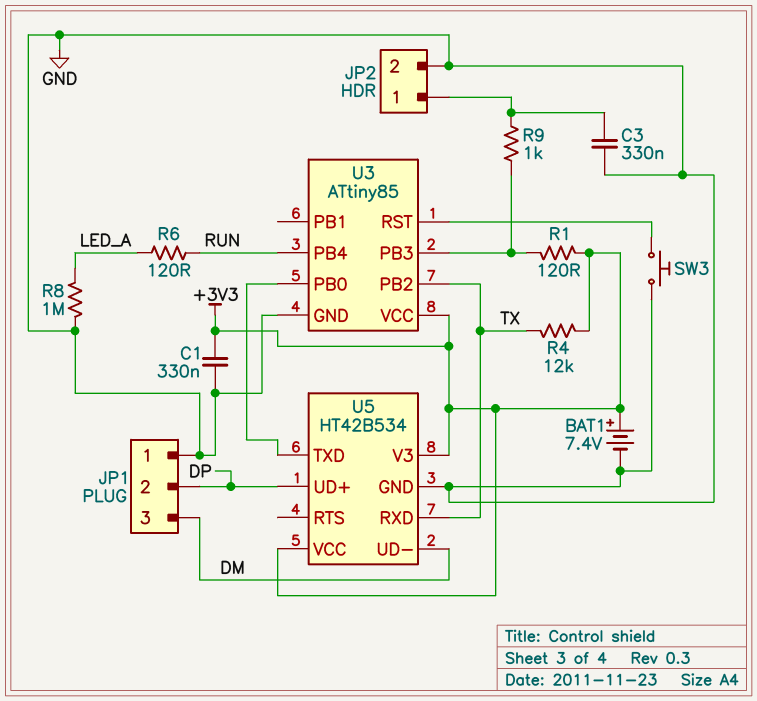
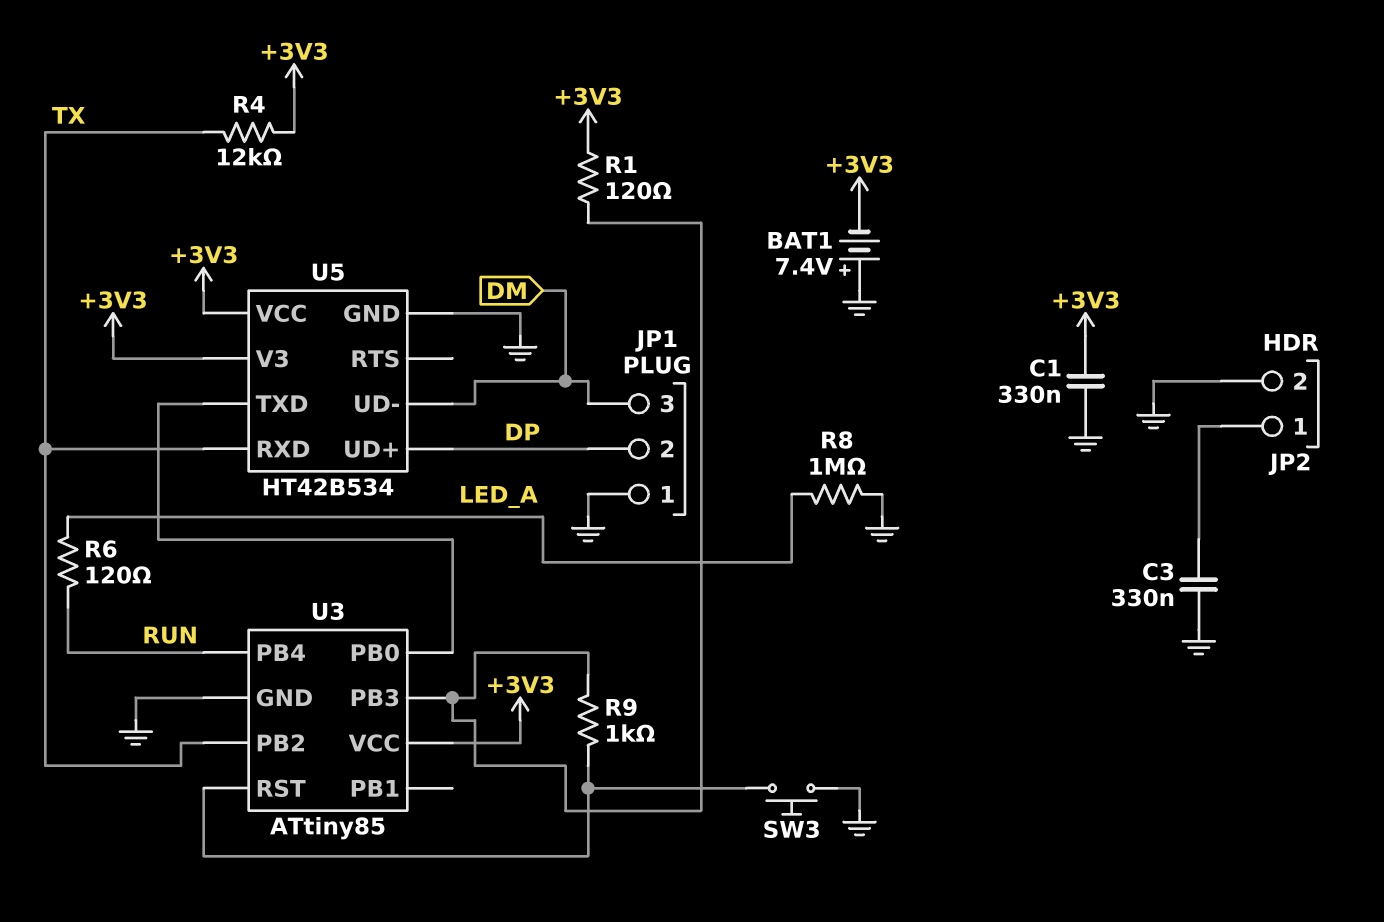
BAT1: 7.4V (plus +3V3, minus GND) -> 7.4V (plus GND, minus +3V3)
R9: 1k (JP2/1, U3/PB3) -> 1k (U3/PB3, U3/RST)

